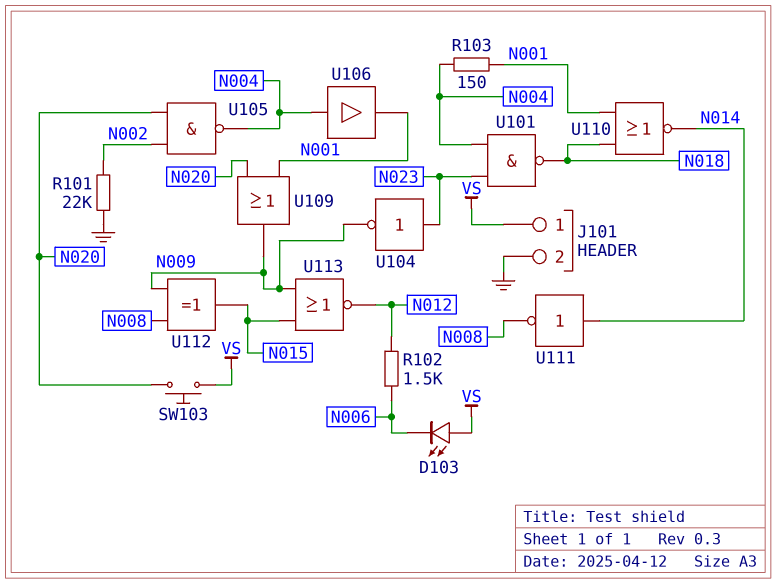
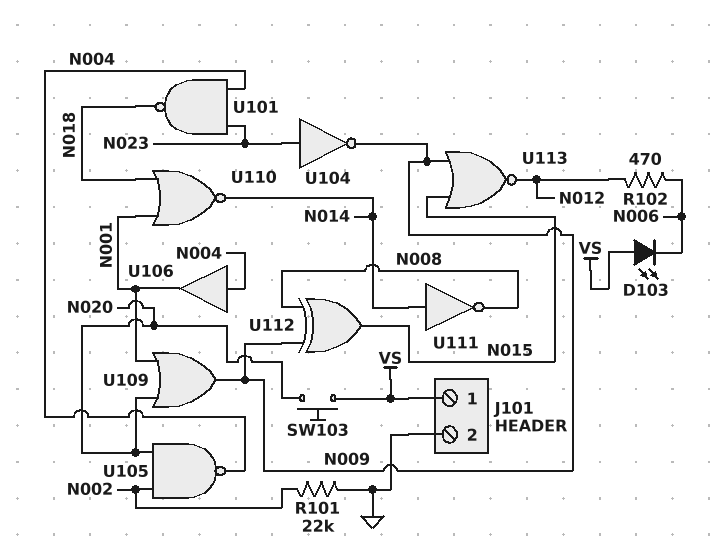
R102: 1.5k (N006, N012) -> 470 (N006, N012)
R103: 150 (N001, N004) -> none

